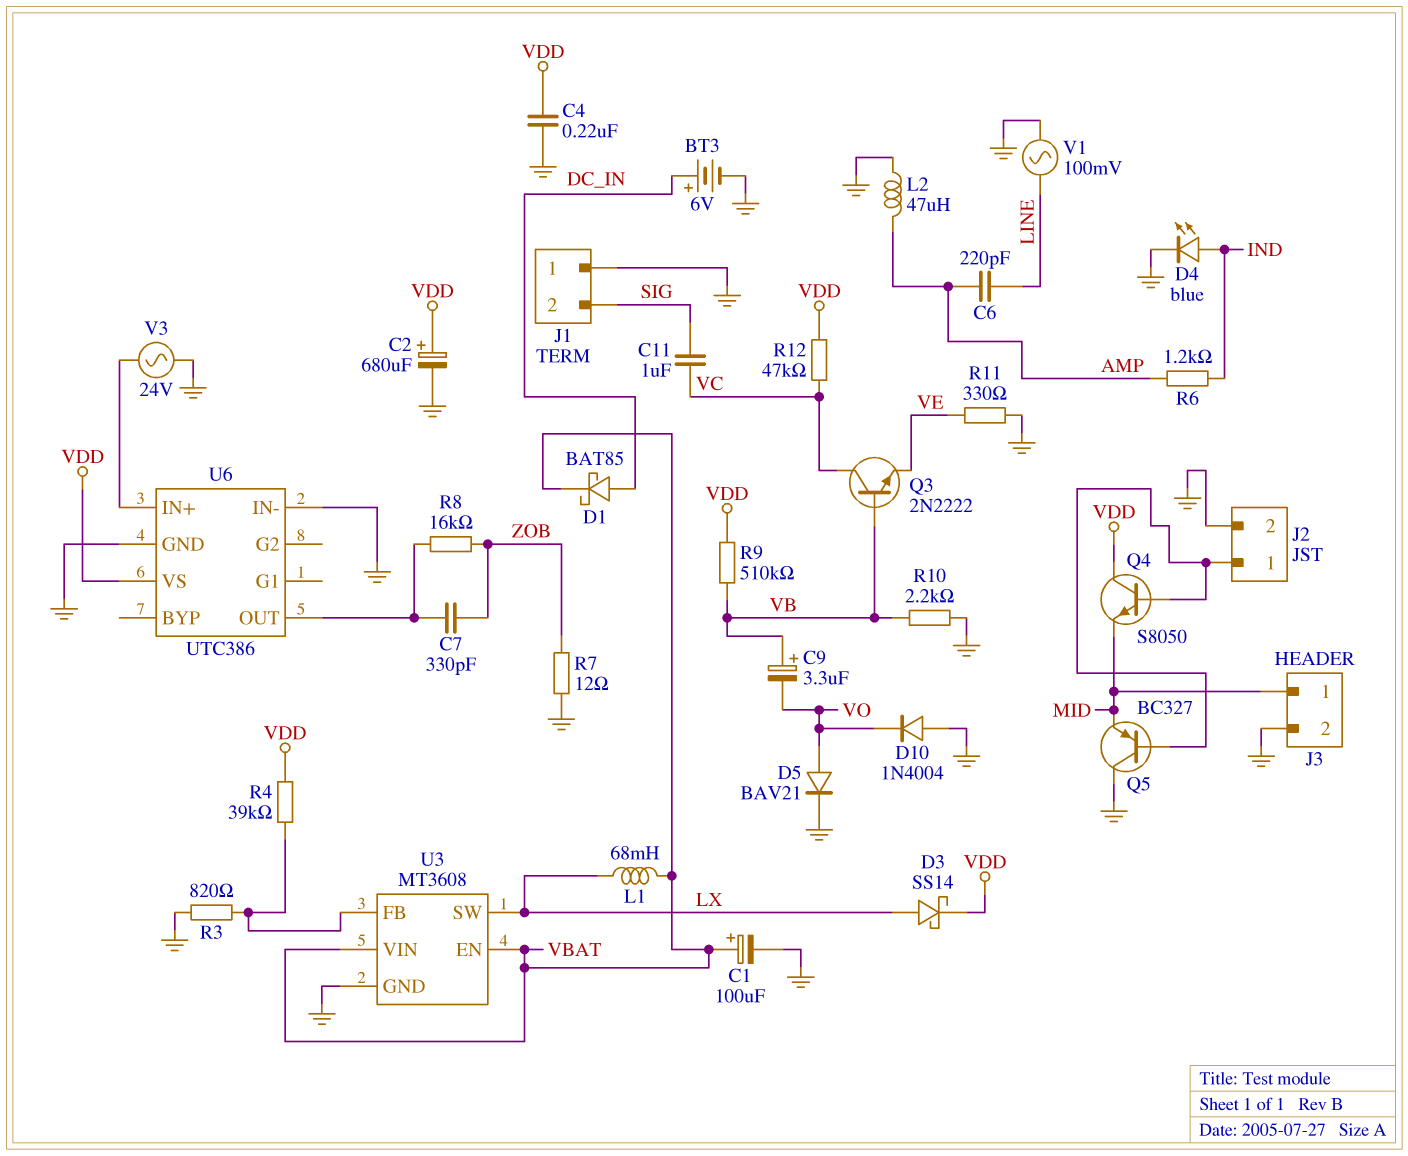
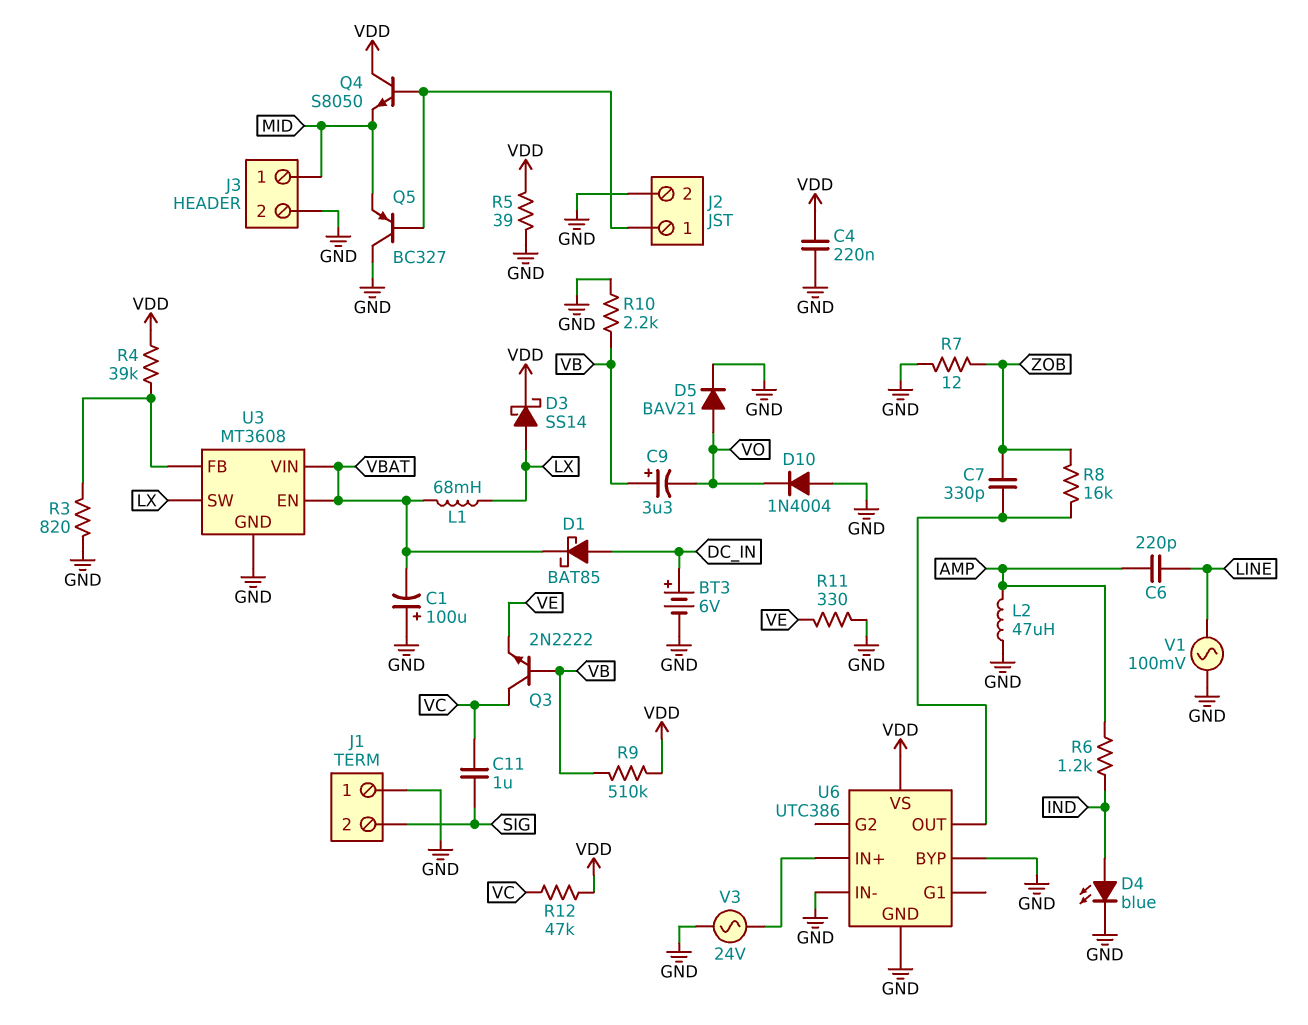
C1: 100uF (plus VBAT, minus GND) -> 100uF (plus GND, minus VBAT)
C2: 680uF (plus VDD, minus GND) -> none
R5: none -> 39 (GND, VDD)
U6 pin BYP: none -> GND

